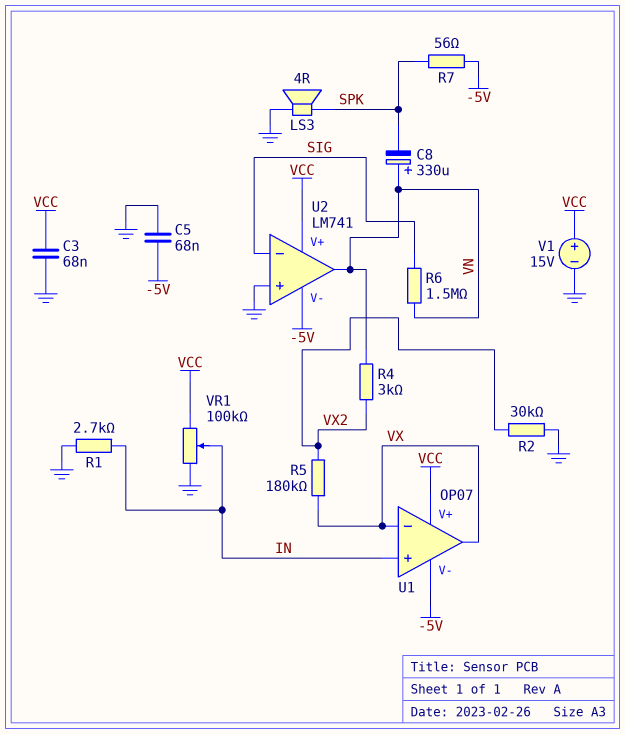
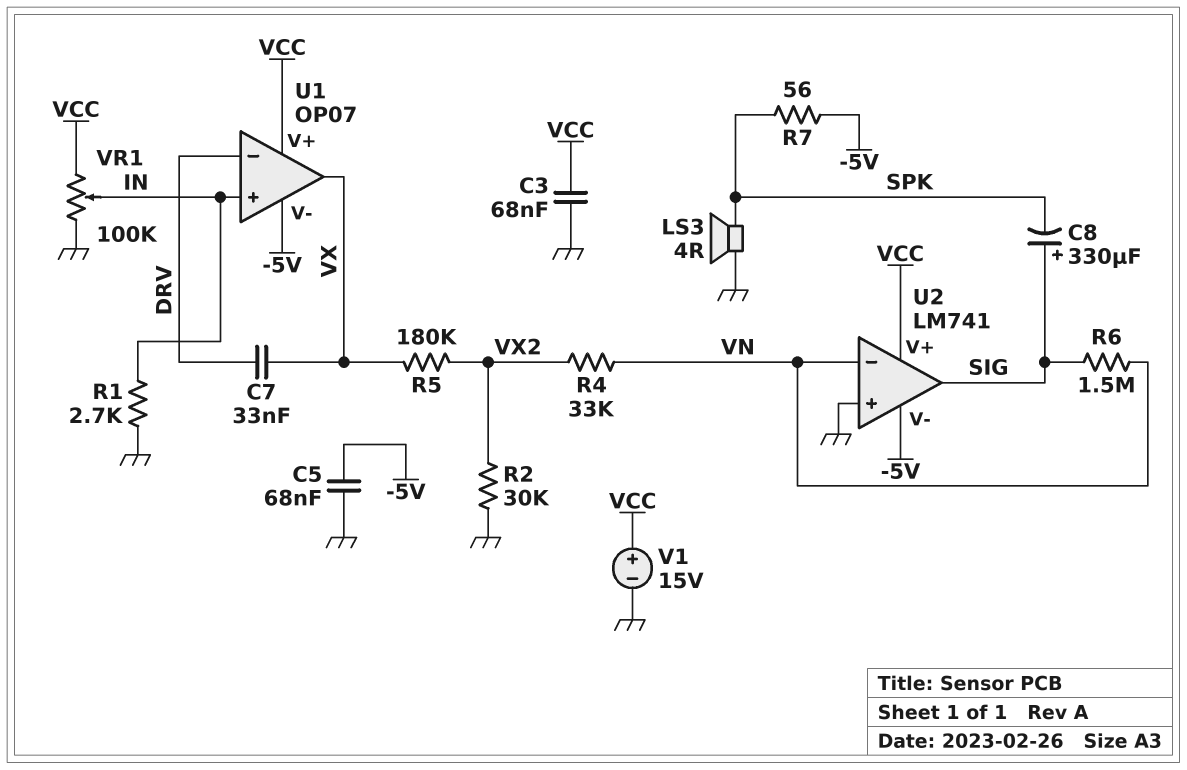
C7: none -> 33nF (DRV, VX)
C8: 330uF (plus VN, minus SPK) -> 330uF (plus SIG, minus SPK)
R4: 3k (VN, VX2) -> 33k (VN, VX2)
U1 pin in-: VX -> DRV
U2 pin in-: SIG -> VN
U2 pin out: VN -> SIG

